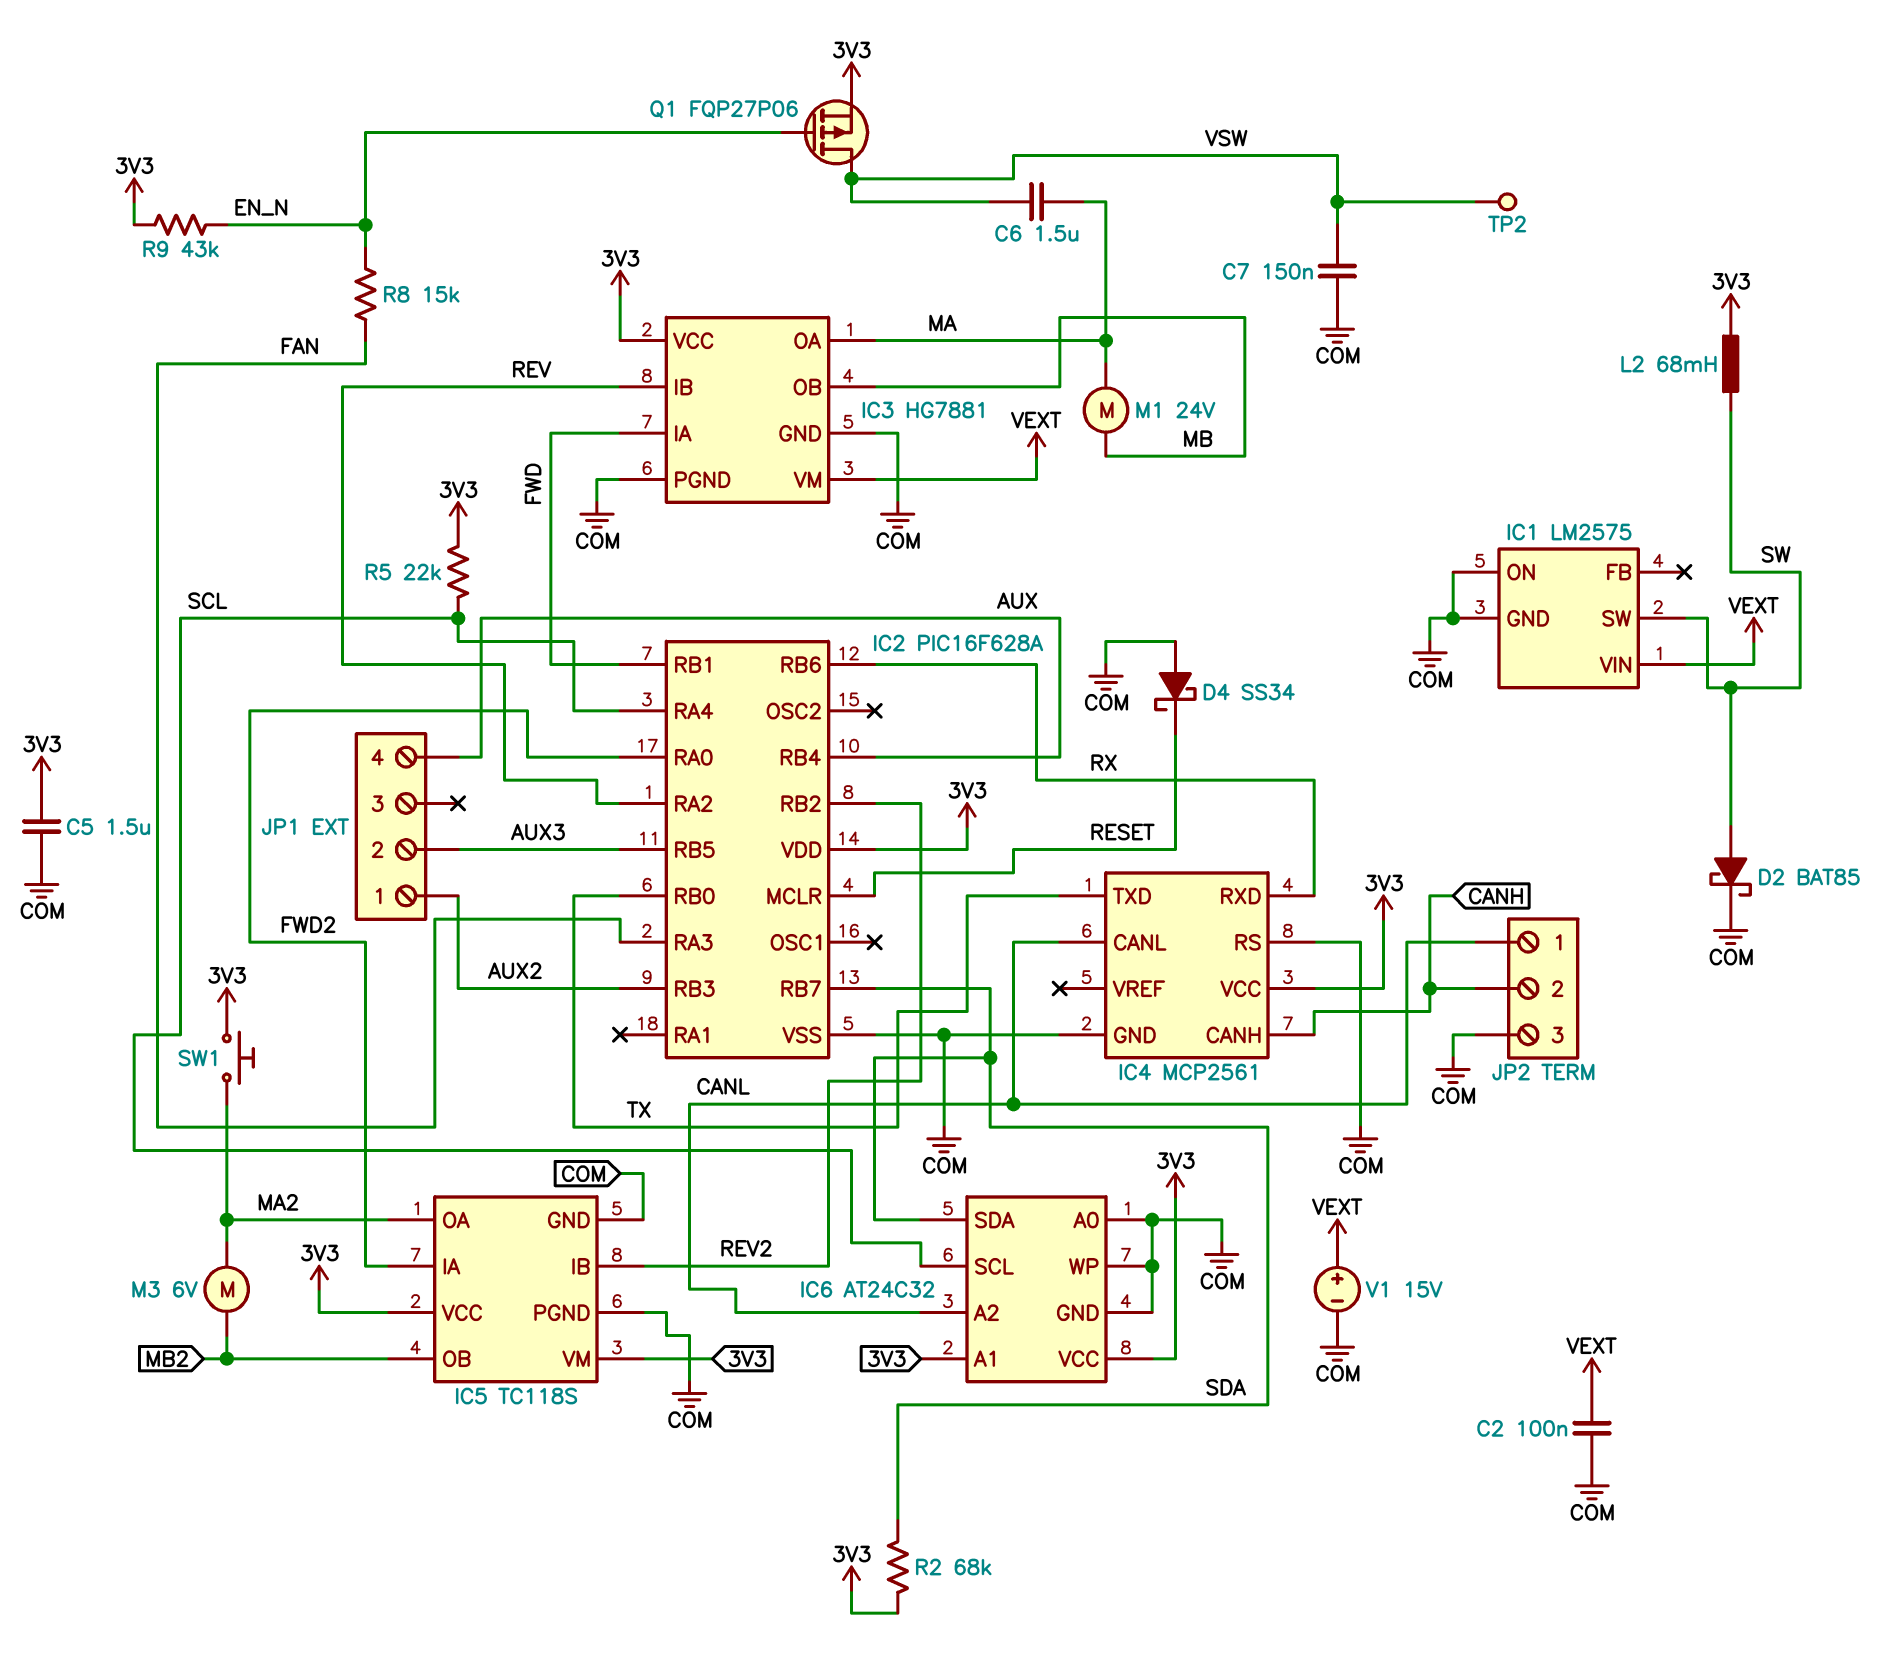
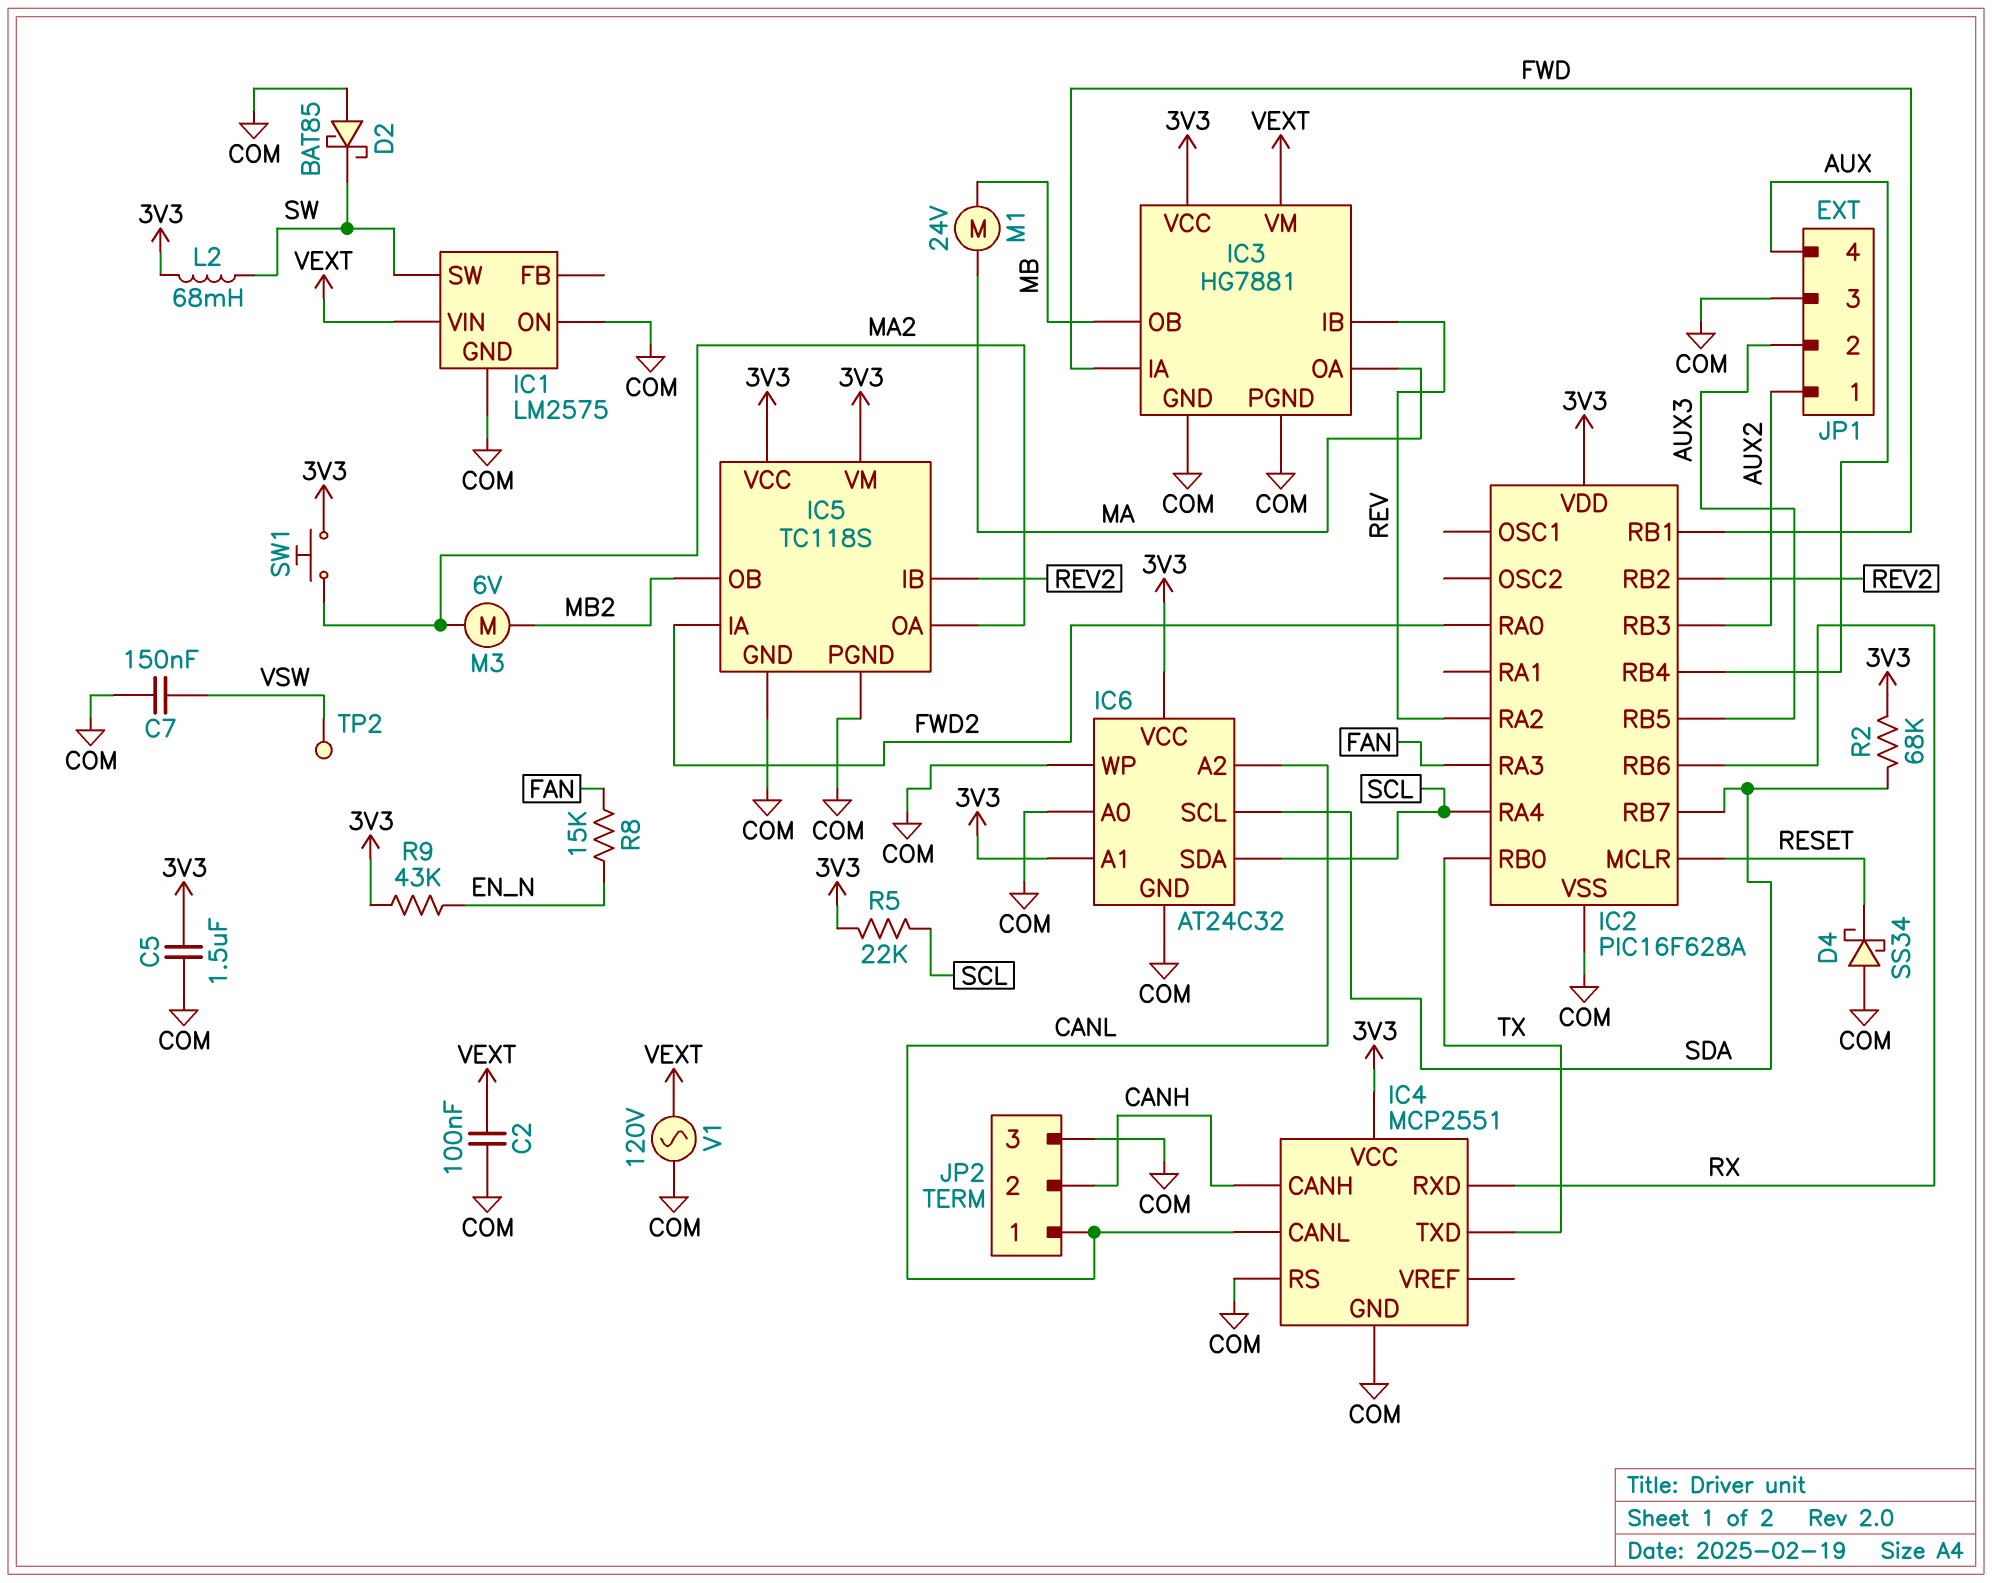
C6: 1.5uF (MA, VSW) -> none
D2: schottky BAT85 (A SW, K COM) -> schottky BAT85 (A COM, K SW)
IC4: MCP2561 -> MCP2551
IC6 pin SCL: SCL -> SDA
IC6 pin SDA: SDA -> SCL
JP1 pin 3: none -> COM
Q1: PMOS FQP27P06 (G EN_N, D VSW, S 3V3) -> none
V1: 15V (plus VEXT, minus COM) -> AC 120V (COM, VEXT)

